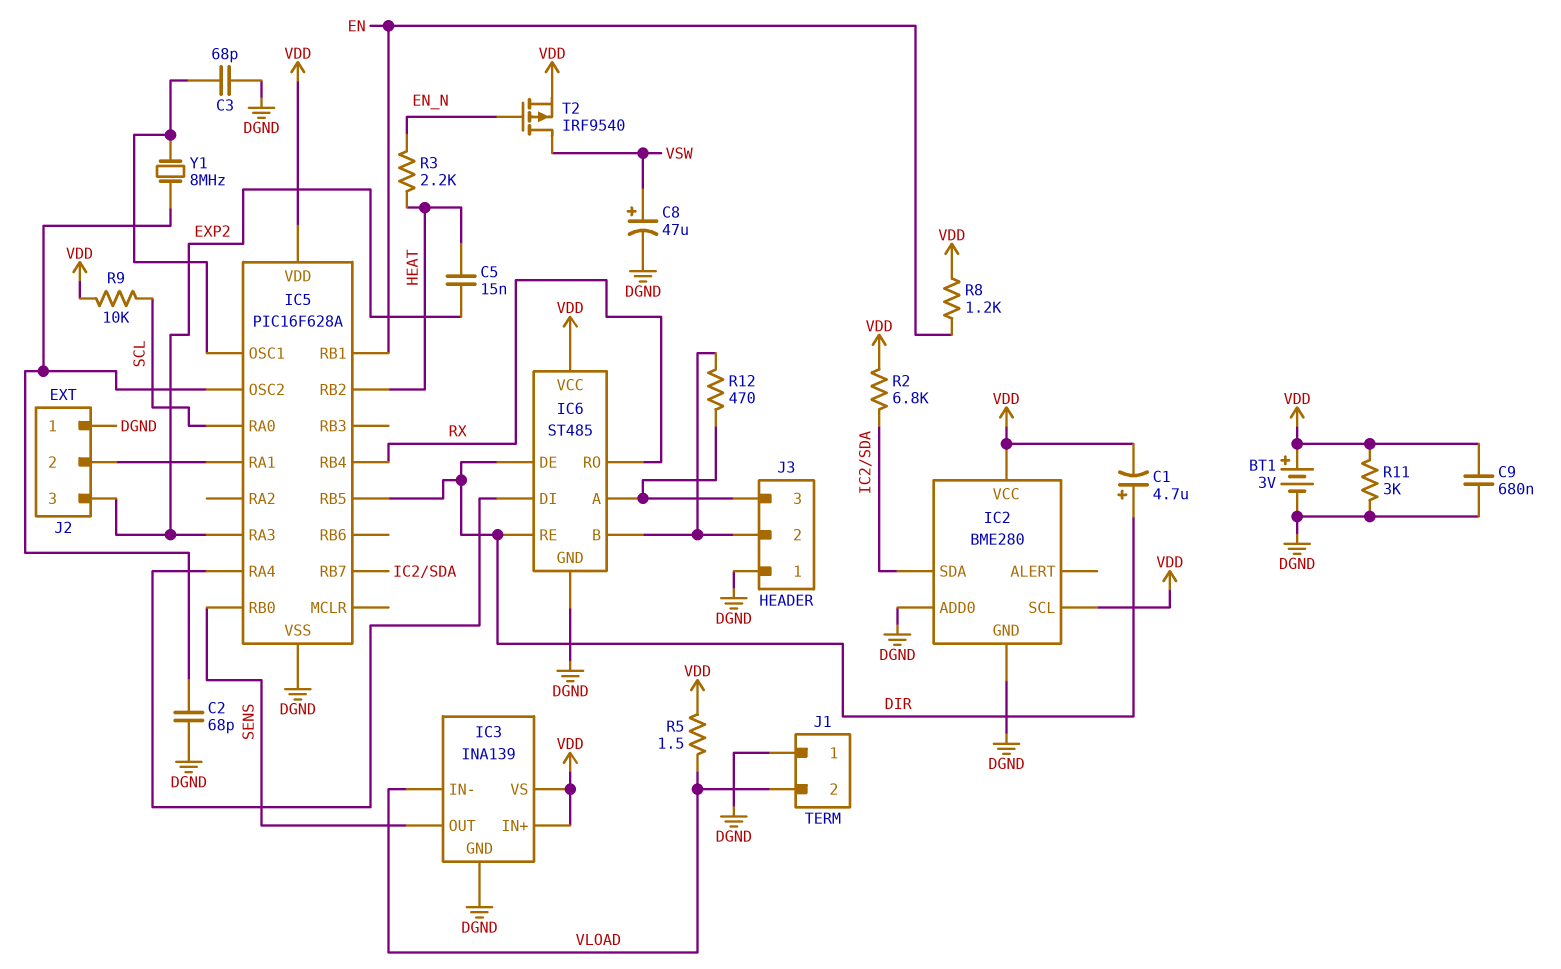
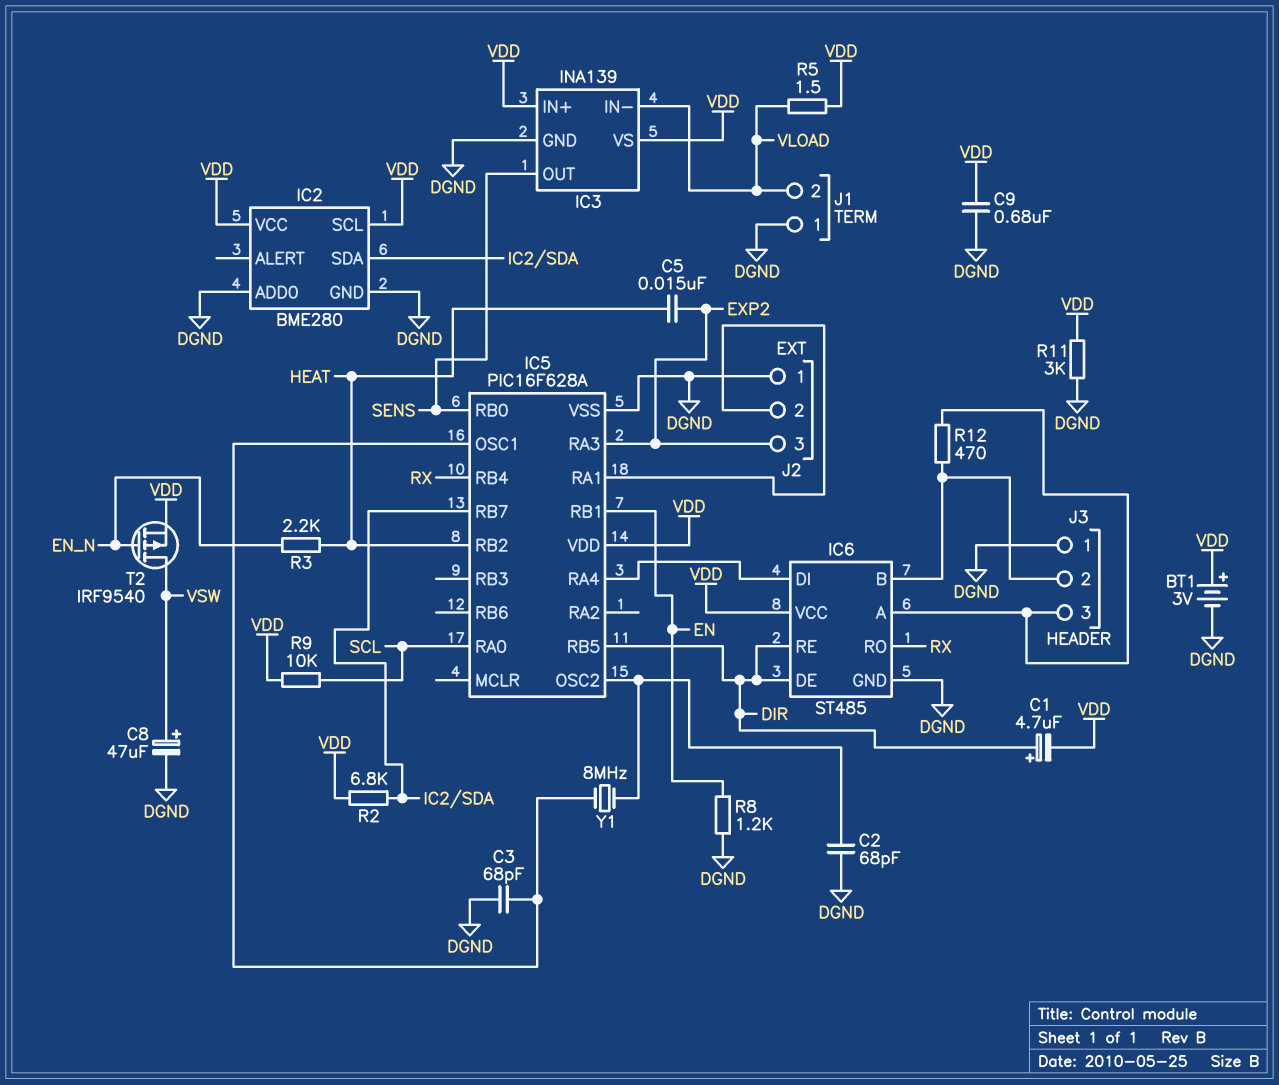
R8: 1.2k (EN, VDD) -> 1.2k (DGND, EN)

